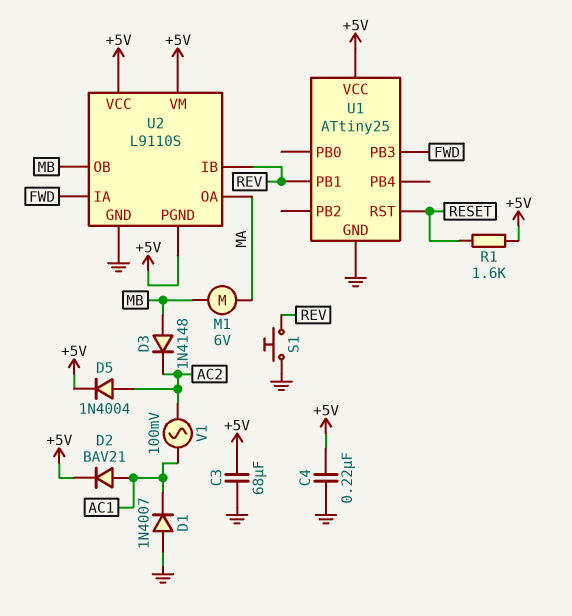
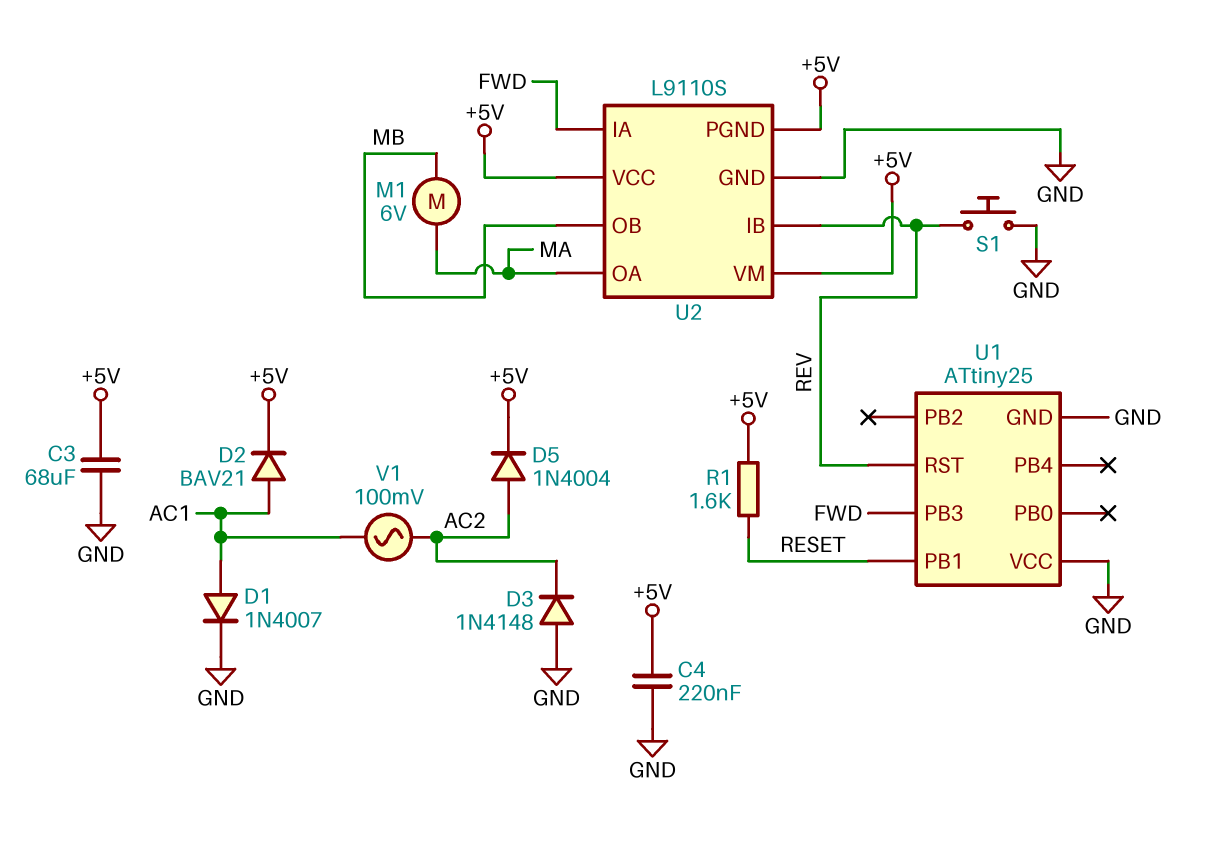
D1: diode 1N4007 (A GND, K AC1) -> diode 1N4007 (A AC1, K GND)
D3: diode 1N4148 (A MB, K AC2) -> diode 1N4148 (A GND, K AC2)
U1 pin PB1: REV -> RESET
U1 pin RST: RESET -> REV
U1 pin VCC: +5V -> GND

